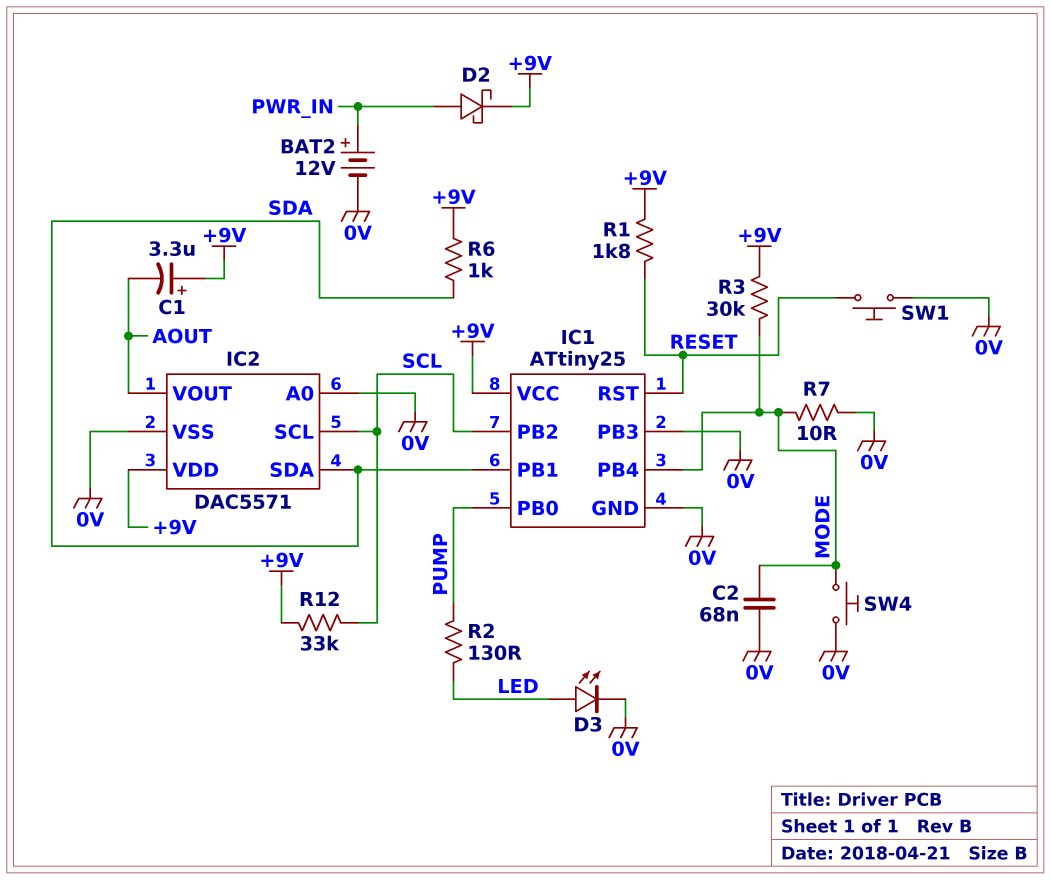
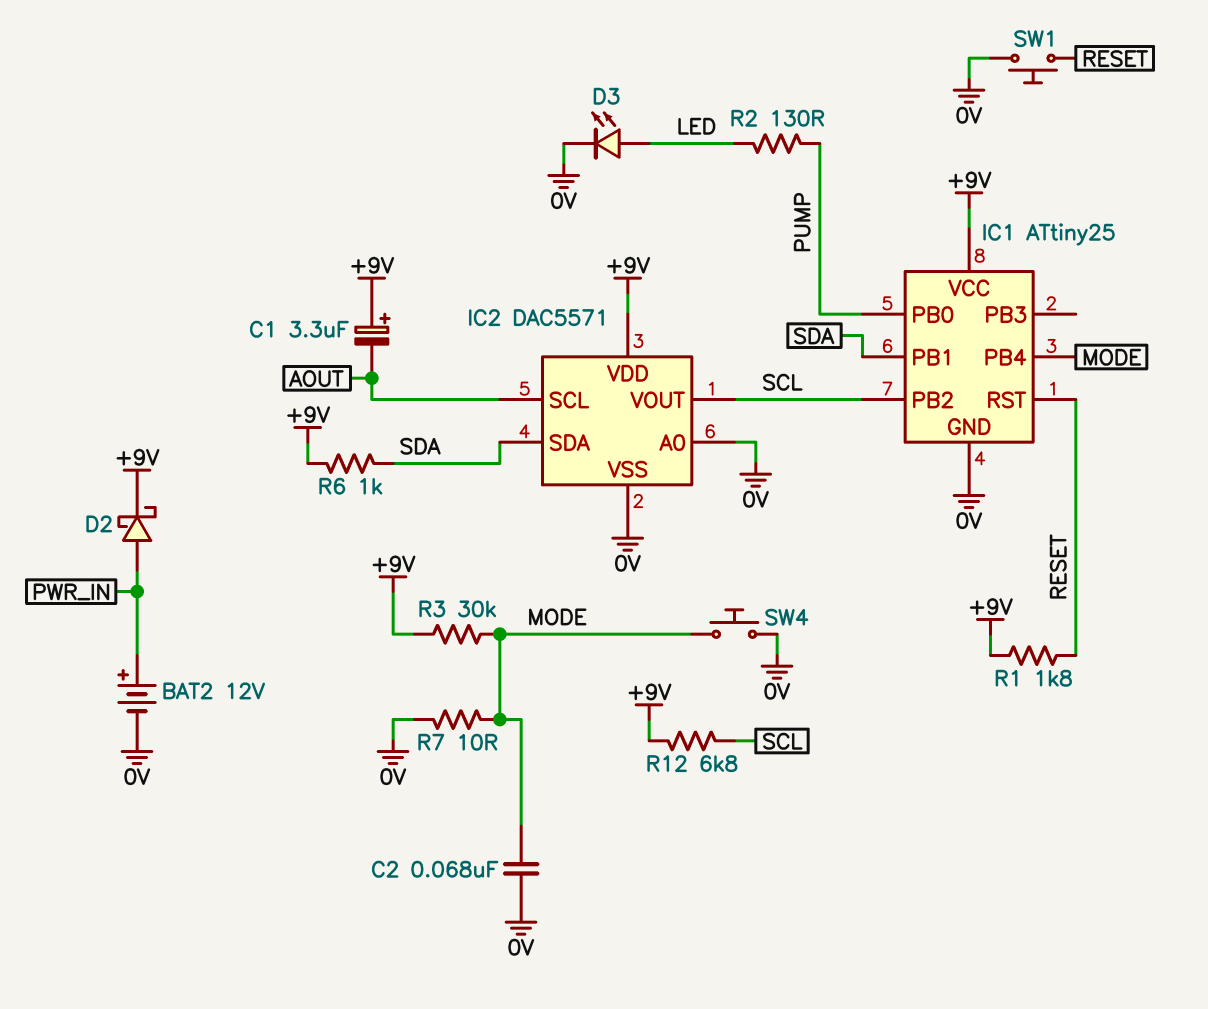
IC1 pin PB3: 0V -> none
IC2 pin SCL: SCL -> AOUT
IC2 pin VOUT: AOUT -> SCL
R12: 33k (+9V, SCL) -> 6.8k (+9V, SCL)

